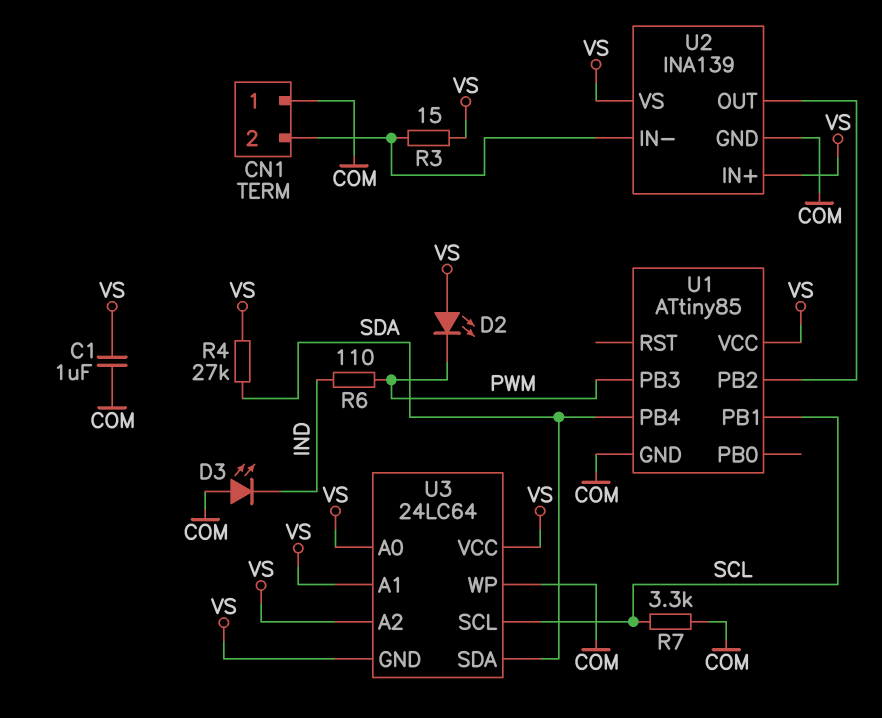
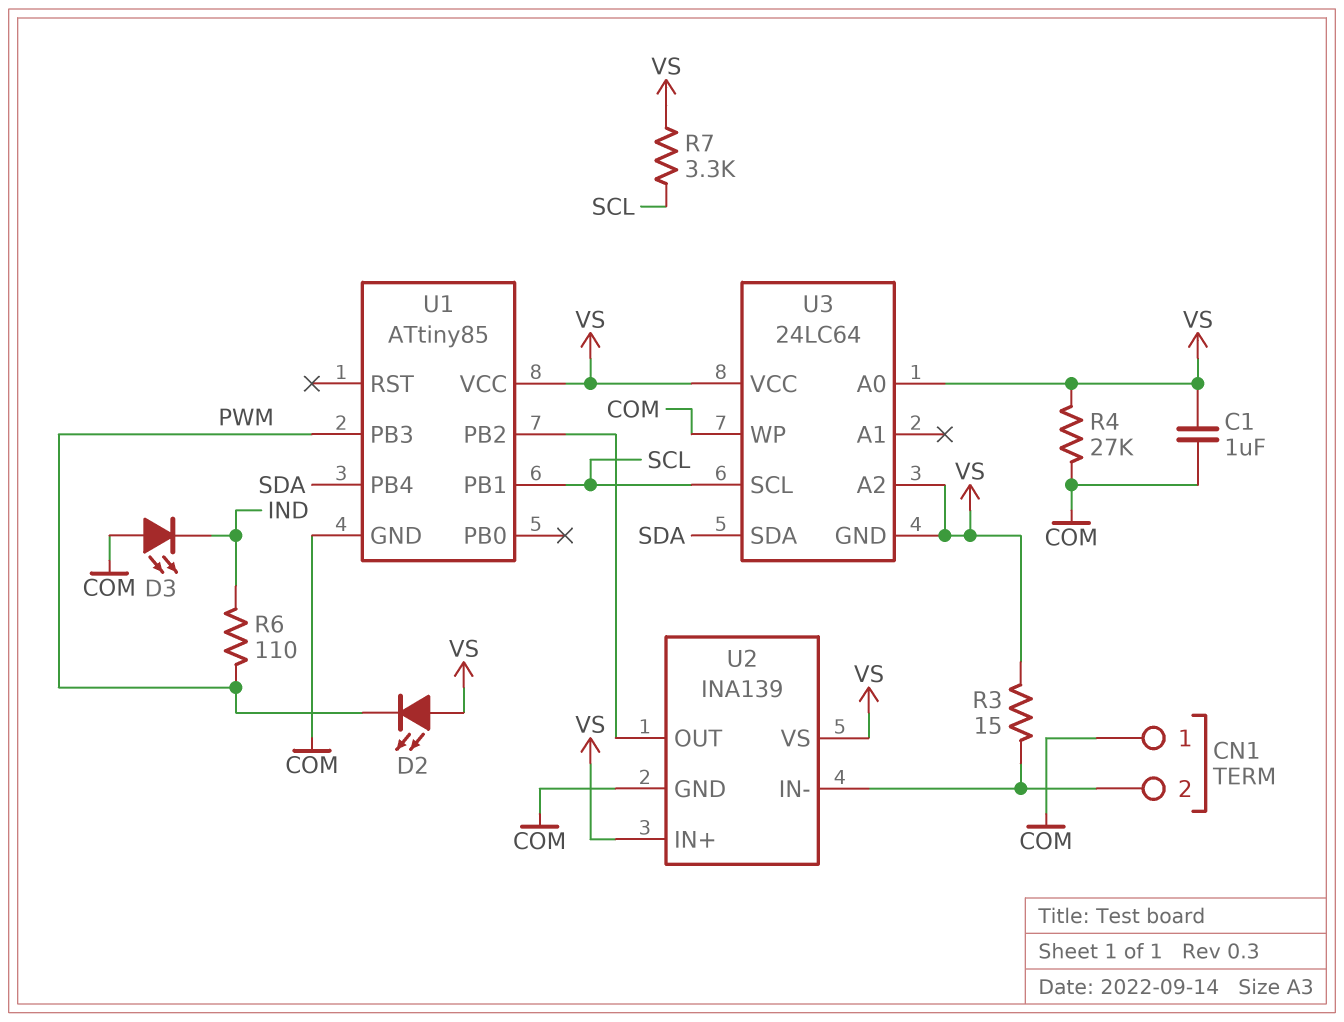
R4: 27k (SDA, VS) -> 27k (COM, VS)
R7: 3.3k (COM, SCL) -> 3.3k (SCL, VS)
U3 pin A1: VS -> none

